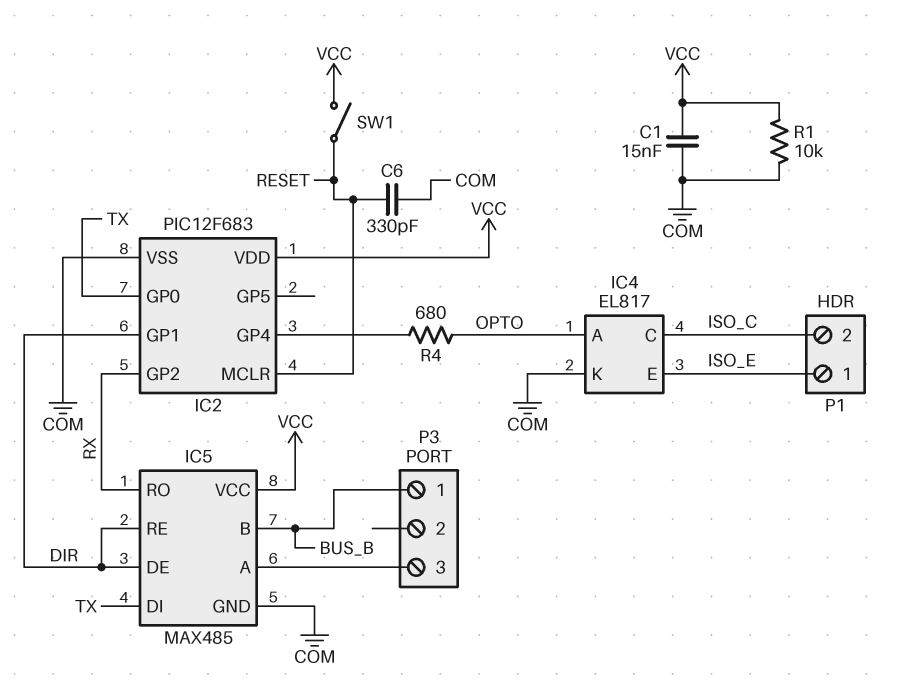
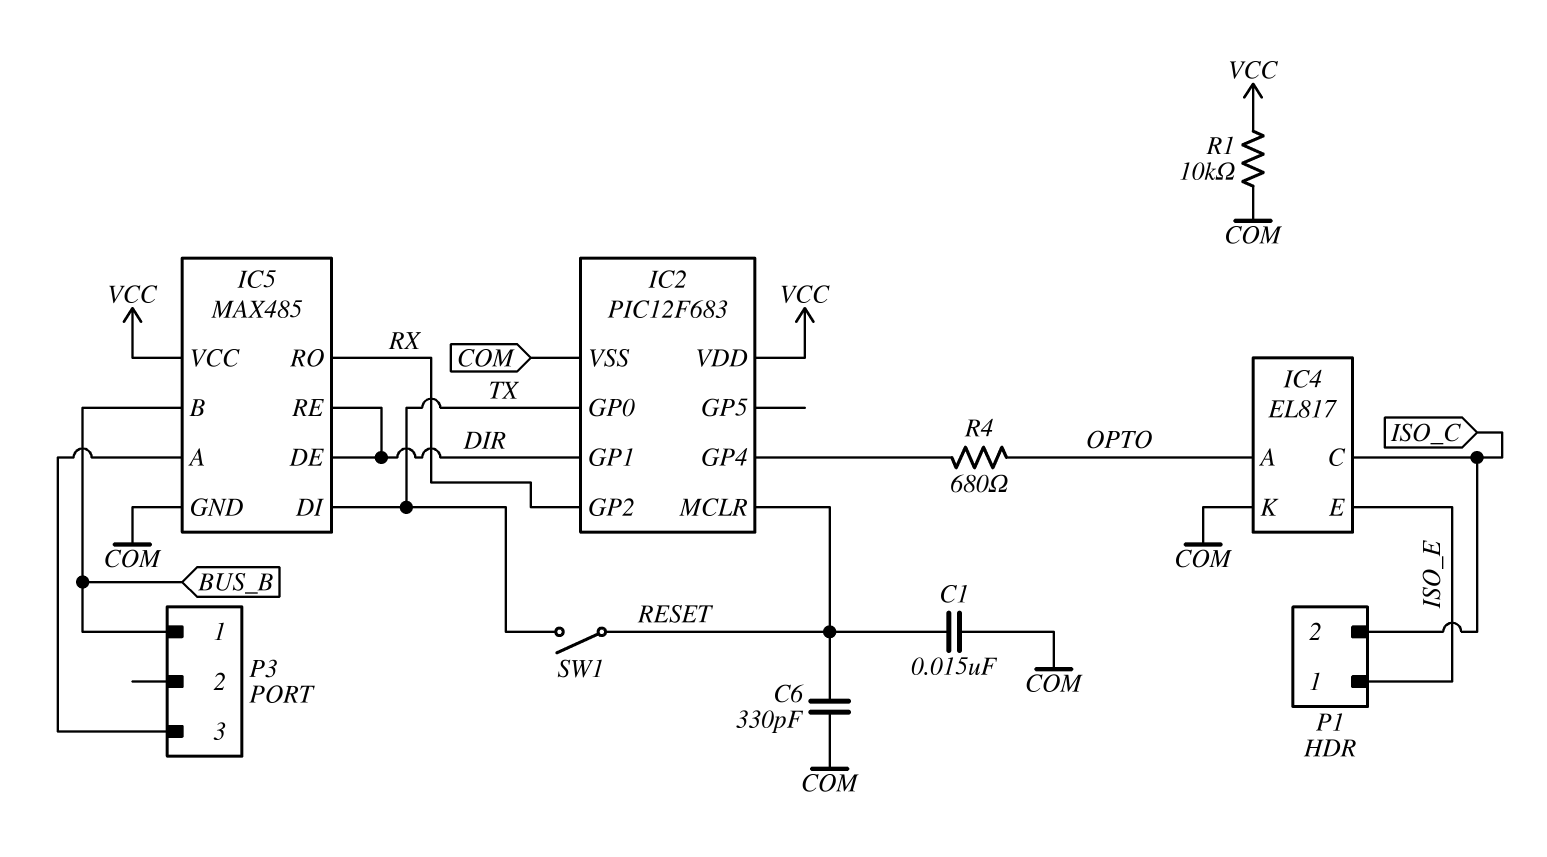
C1: 15nF (COM, VCC) -> 15nF (COM, RESET)
SW1: switch (RESET, VCC) -> switch (RESET, TX)

